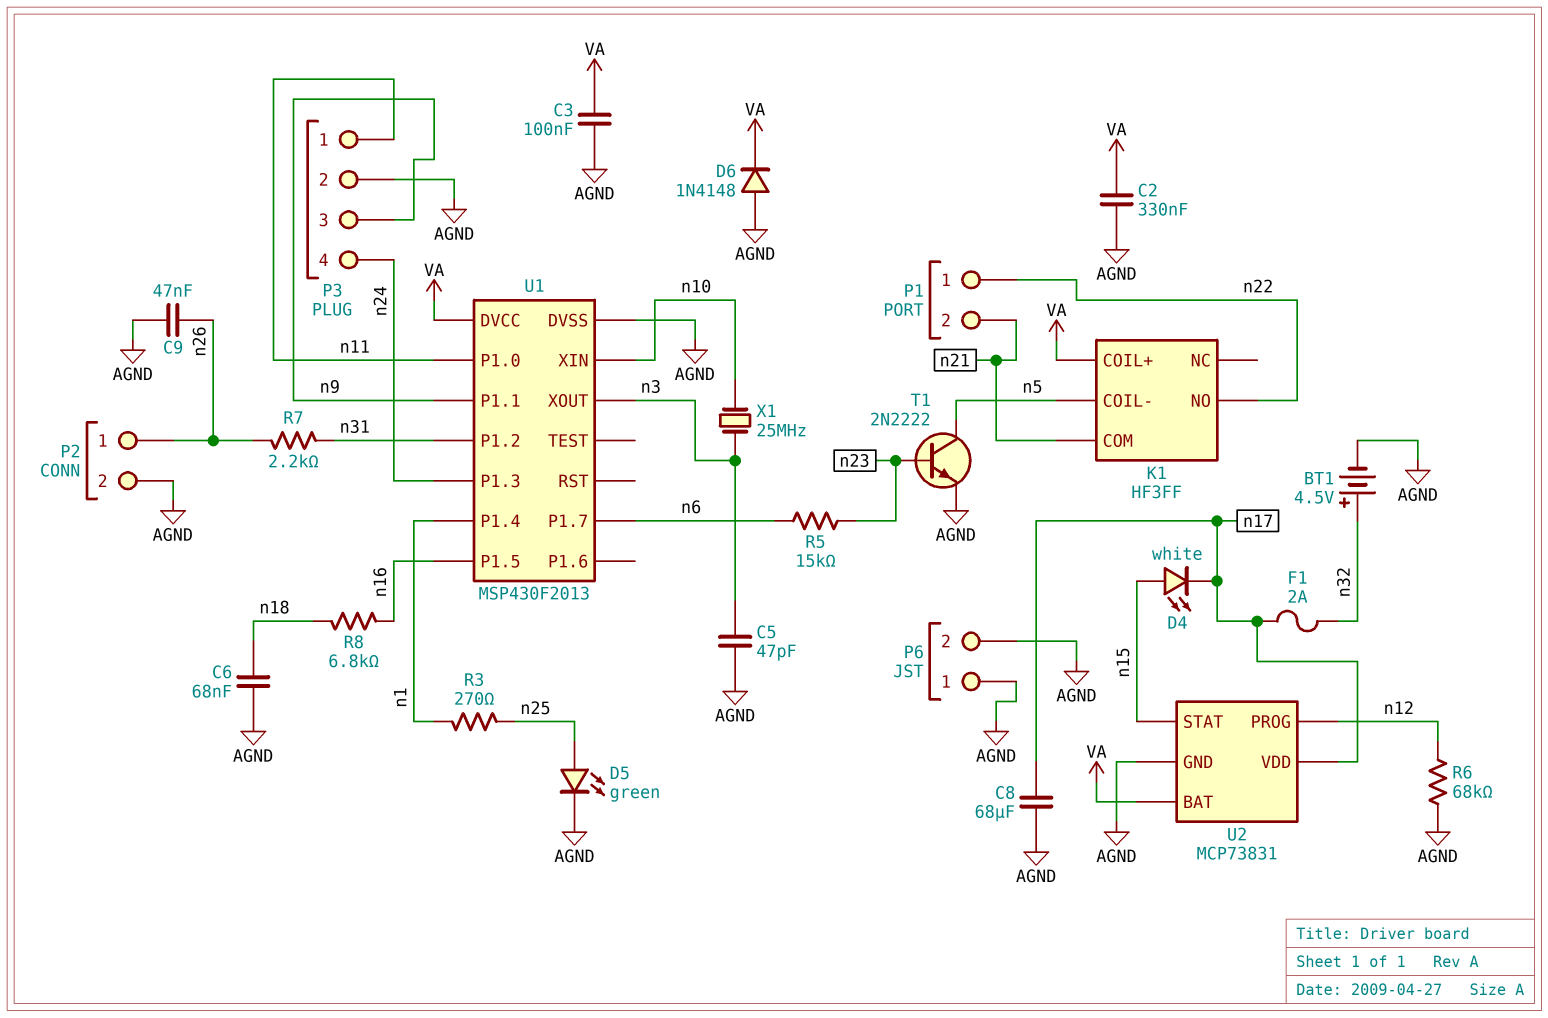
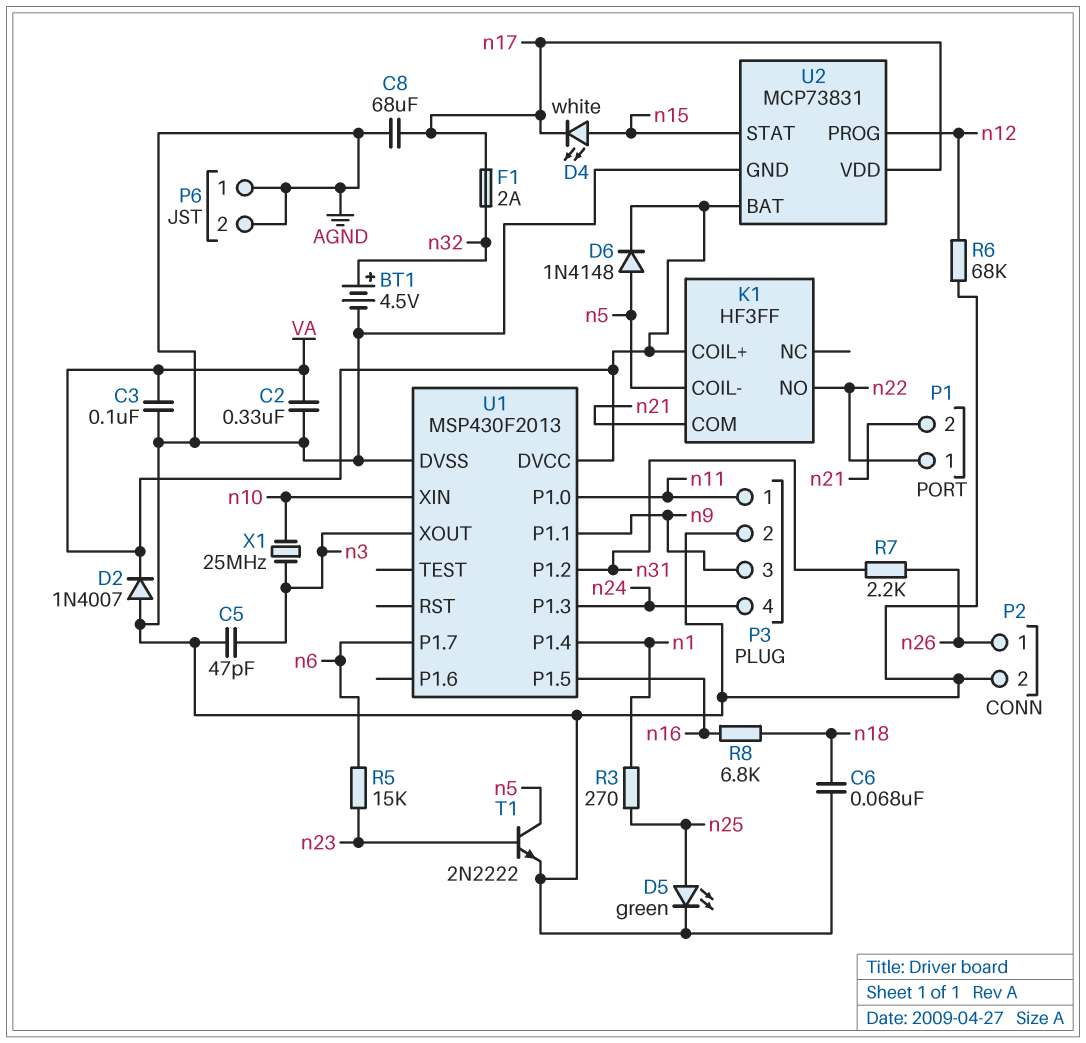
C9: 47nF (AGND, n26) -> none
D2: none -> diode 1N4007 (A AGND, K VA)
D6: diode 1N4148 (A AGND, K VA) -> diode 1N4148 (A n5, K VA)

